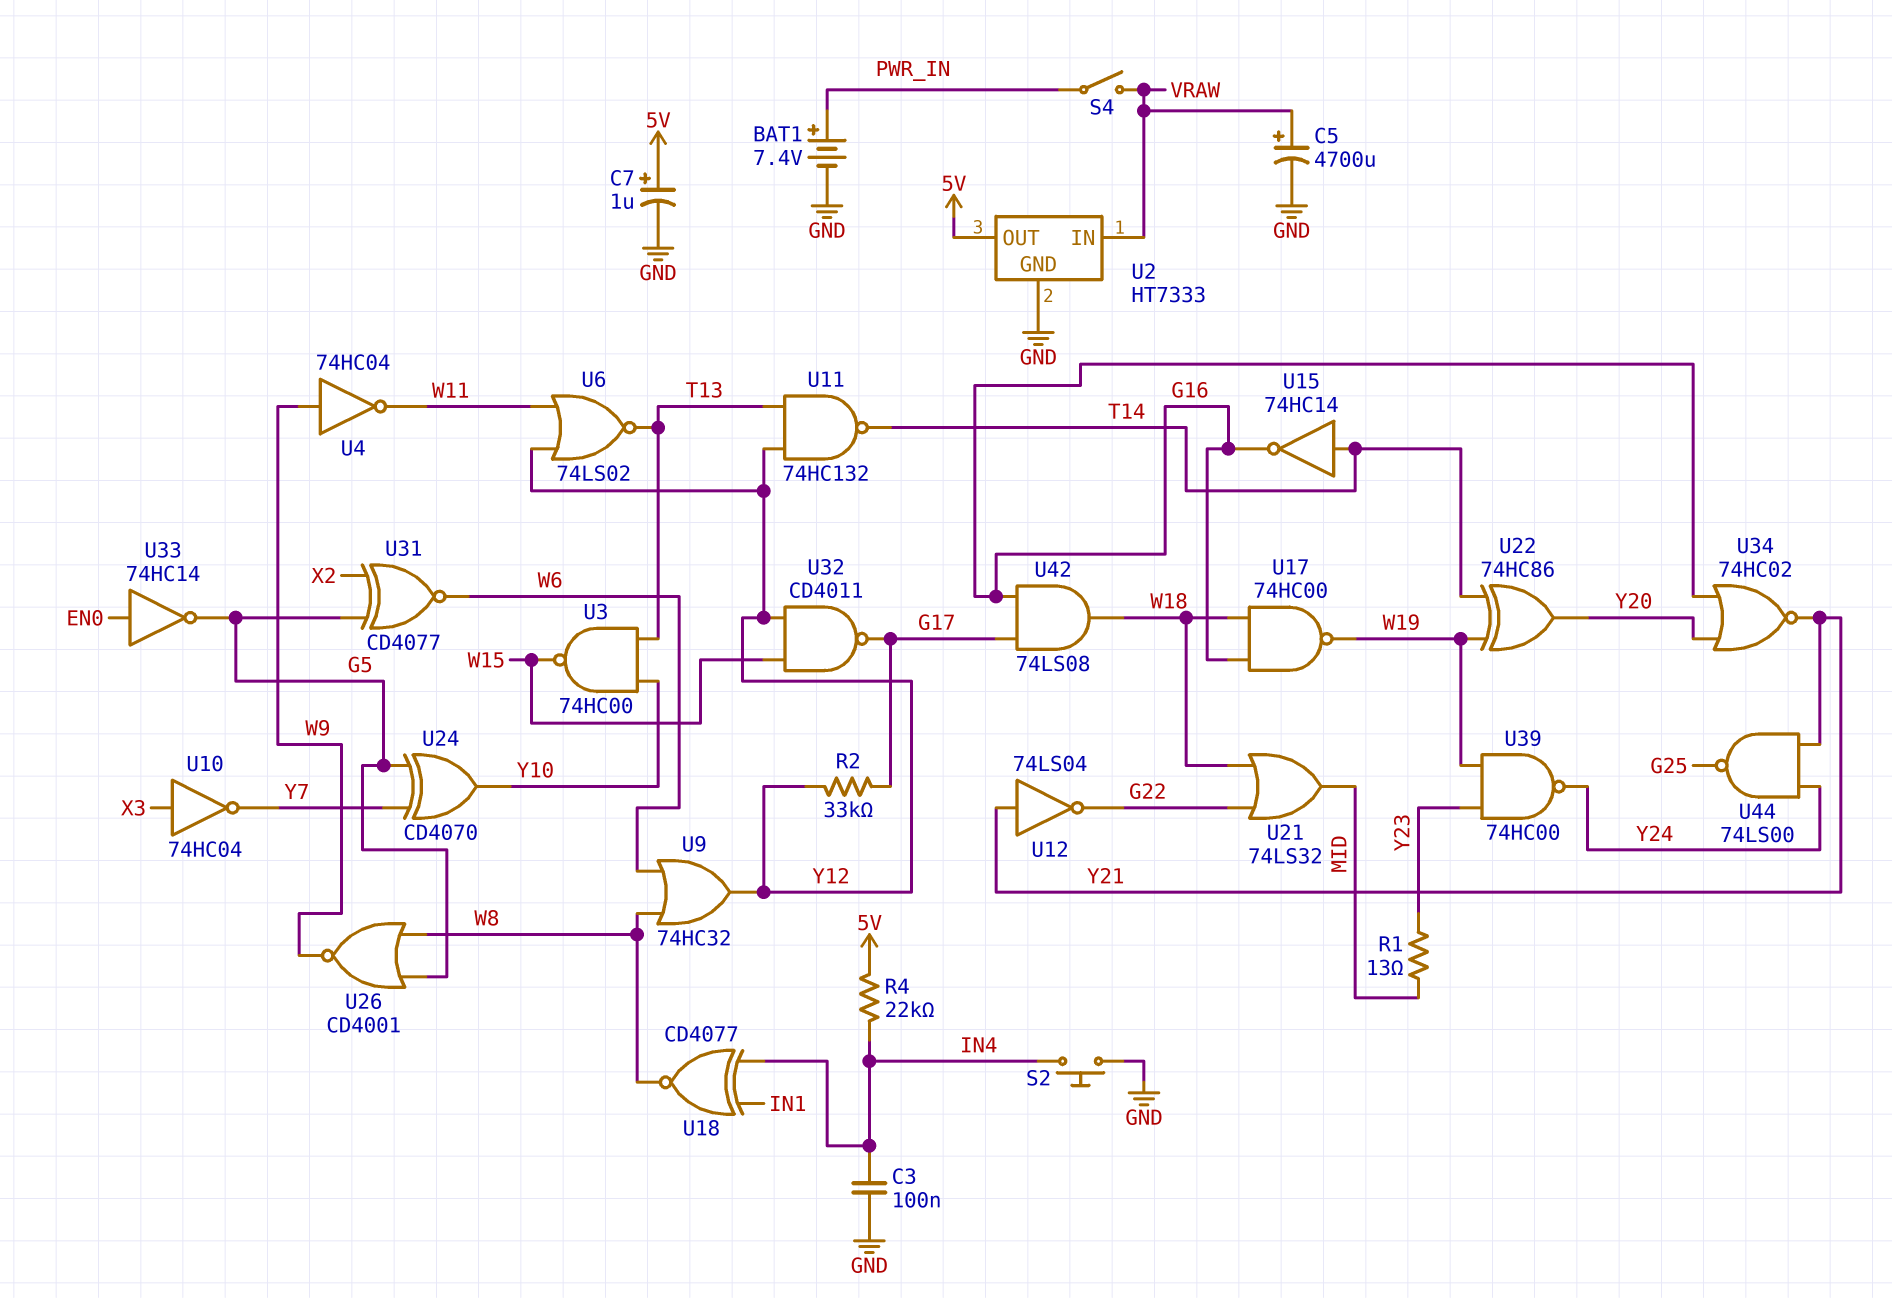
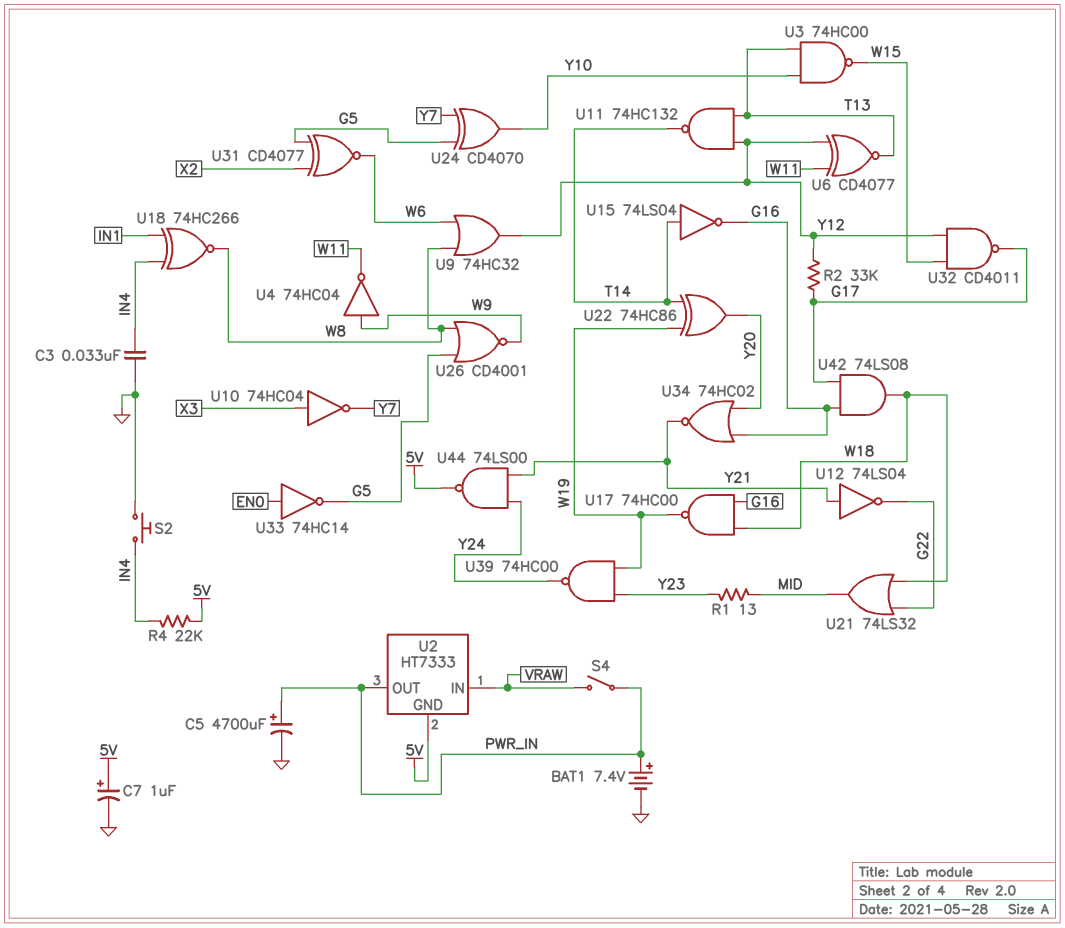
C3: 100nF (GND, IN4) -> 33nF (GND, IN4)
C5: 4700uF (plus VRAW, minus GND) -> 4700uF (plus PWR_IN, minus GND)
U2 pin GND: GND -> 5V
U2 pin OUT: 5V -> PWR_IN
U6: NOR 74LS02 (in W11, in Y12, out T13) -> XNOR CD4077 (in W11, in Y12, out T13)
U15: NOT 74HC14 (in T14, out G16) -> NOT 74LS04 (in T14, out G16)
U18: XNOR CD4077 (in IN1, in IN4, out W8) -> XNOR 74HC266 (in IN1, in IN4, out W8)
U44: NAND 74LS00 (in Y21, in Y24, out G25) -> NAND 74LS00 (in Y21, in Y24, out 5V)

